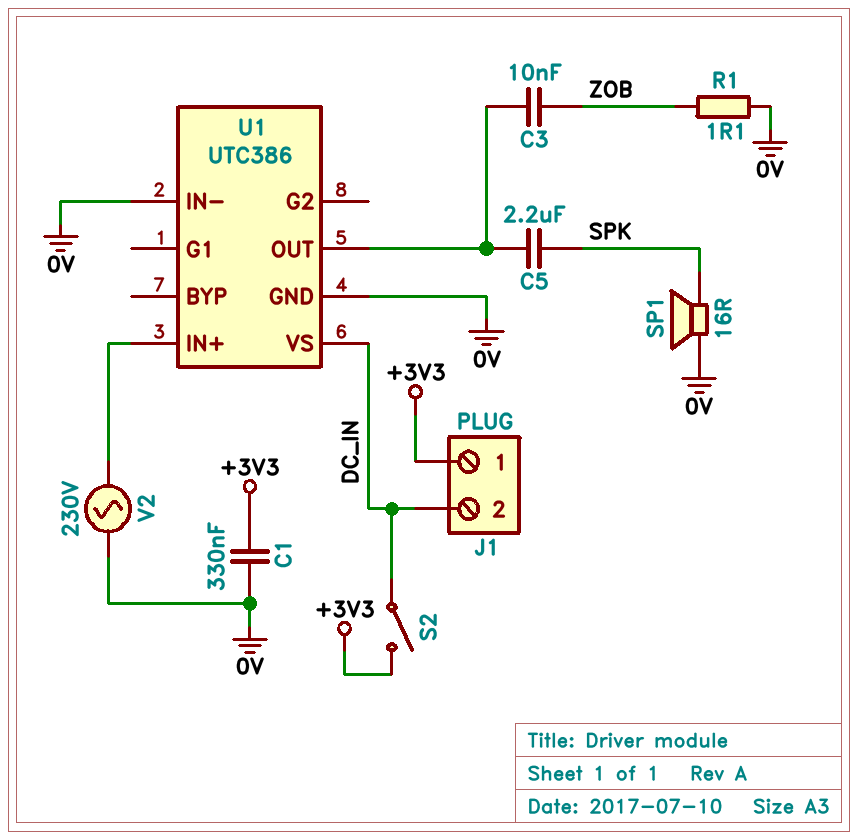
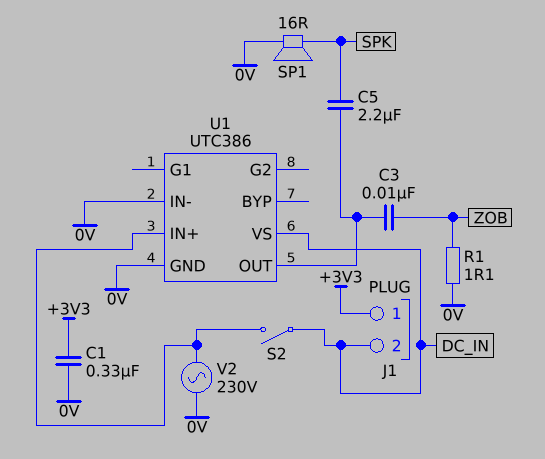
S2: switch (+3V3, DC_IN) -> switch (DC_IN, U1/IN+)

